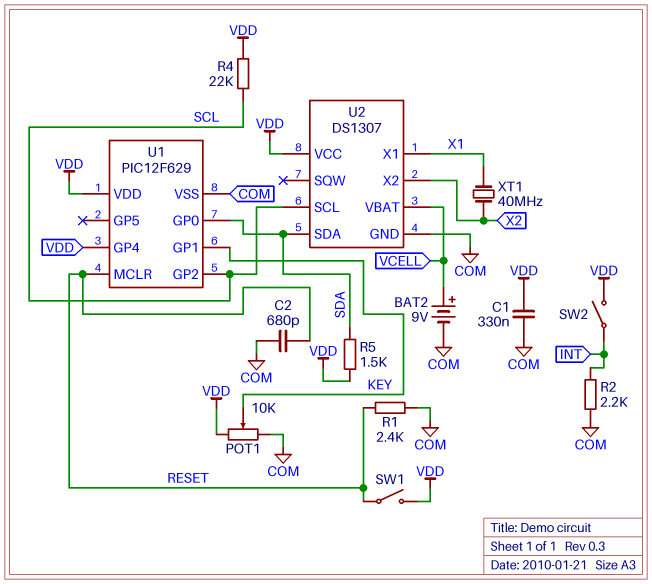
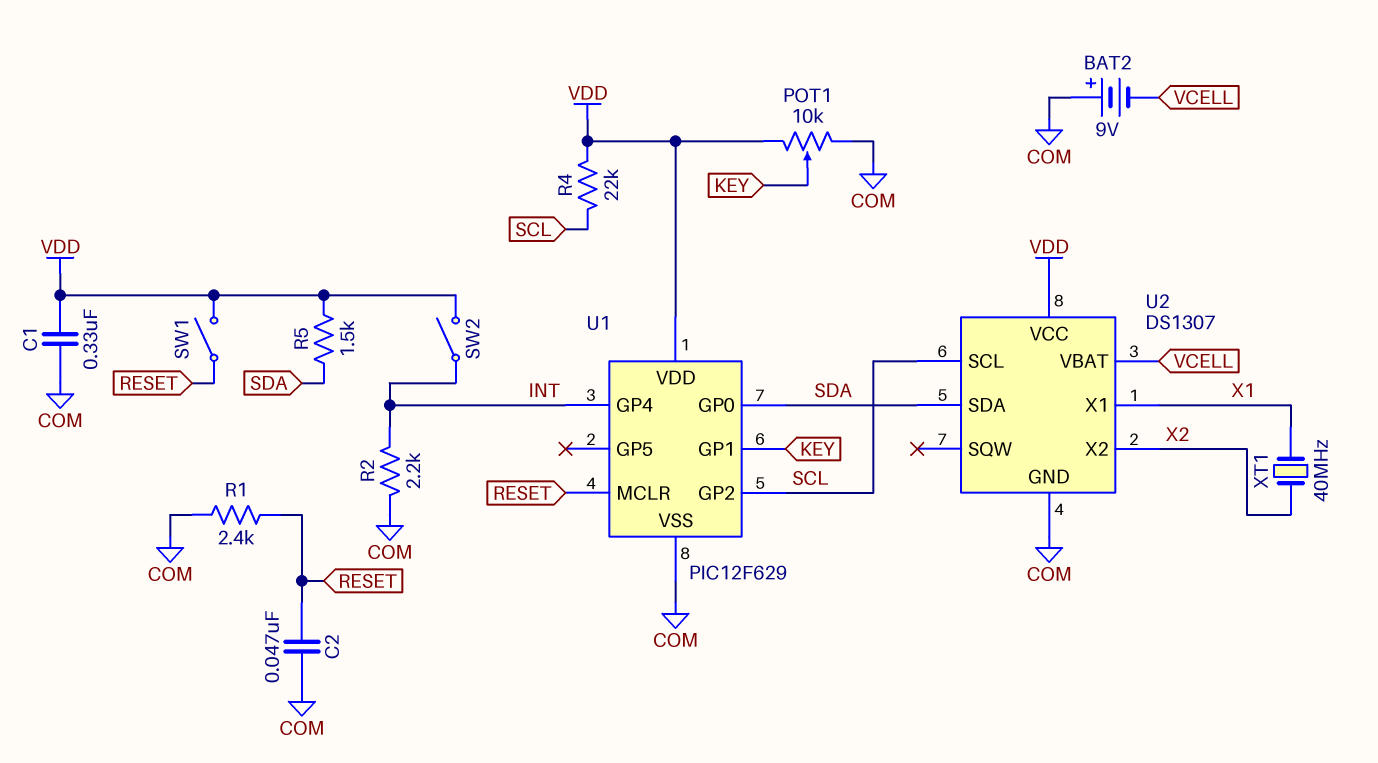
BAT2: 9V (plus VCELL, minus COM) -> 9V (plus COM, minus VCELL)
C2: 680pF (COM, RESET) -> 47nF (COM, RESET)
U1 pin GP4: VDD -> INT

